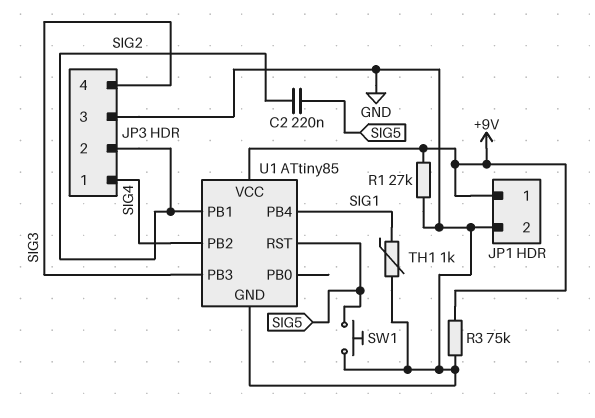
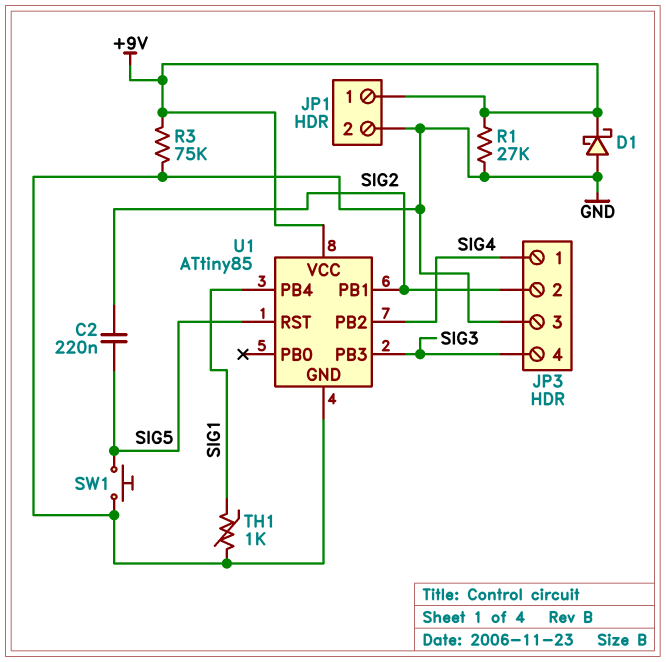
D1: none -> schottky (A GND, K +9V)

